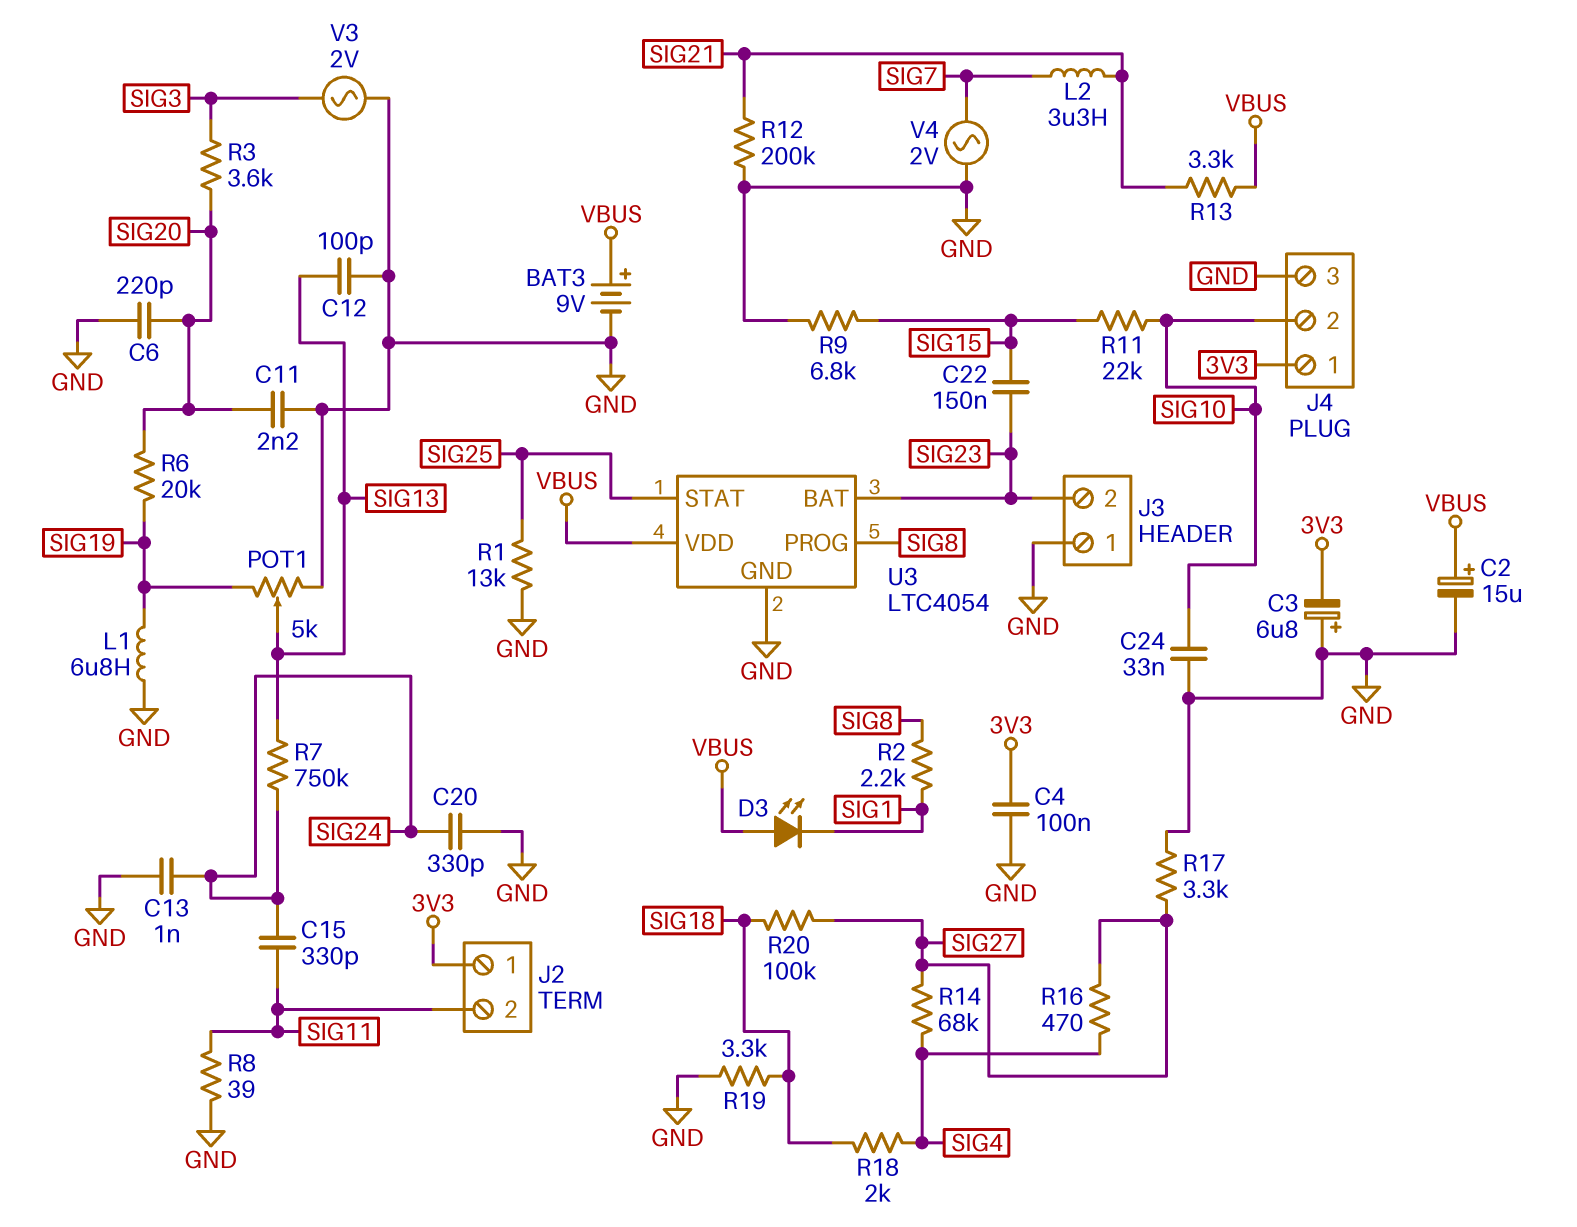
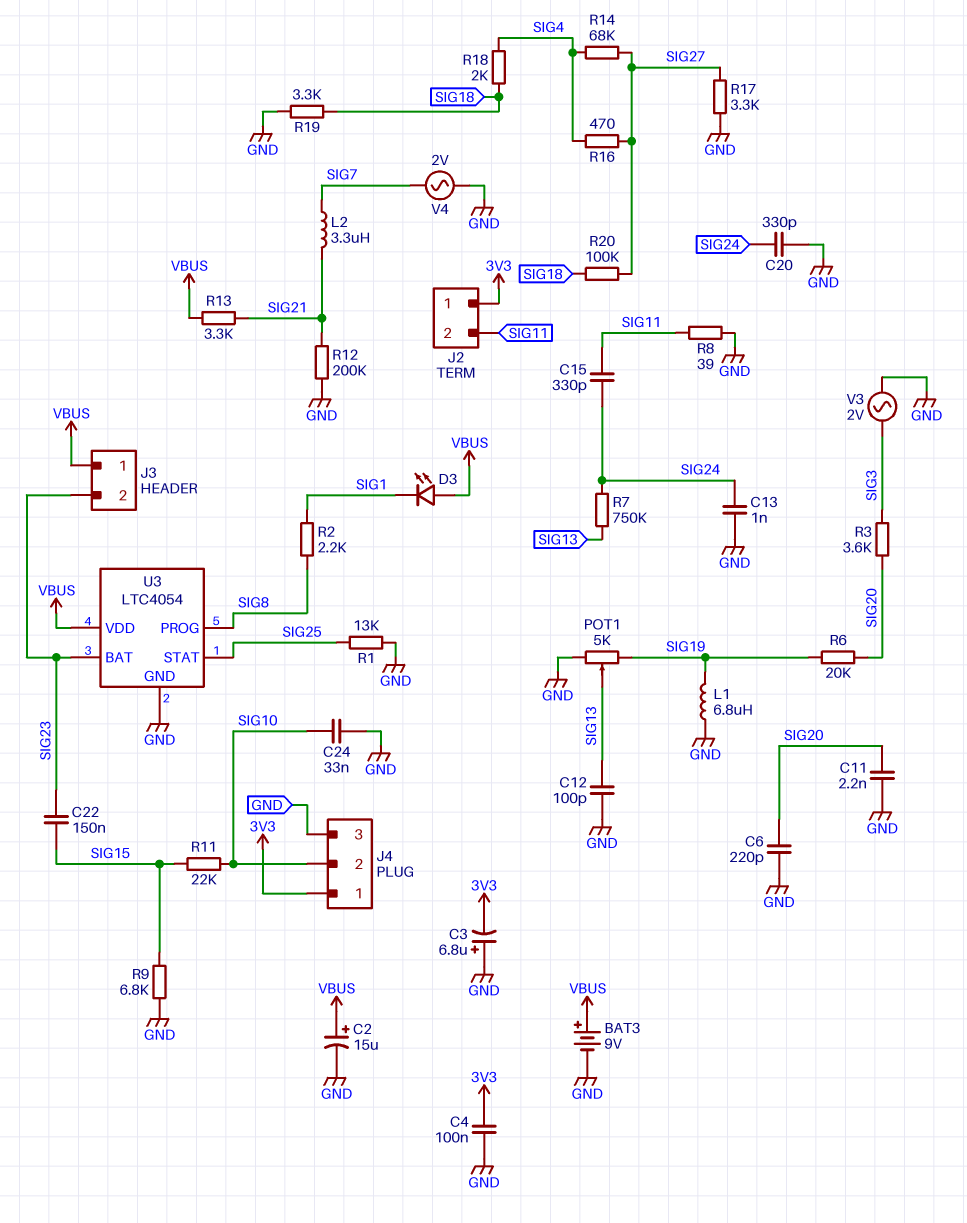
J3 pin 1: GND -> VBUS

